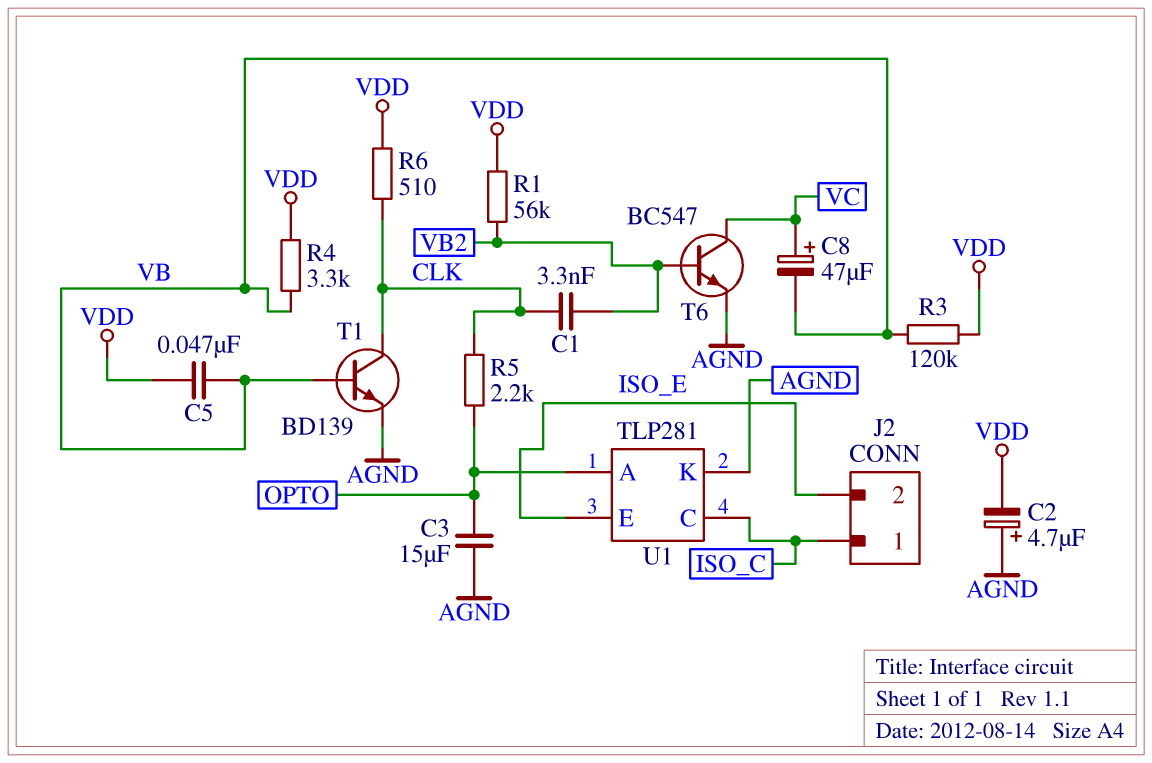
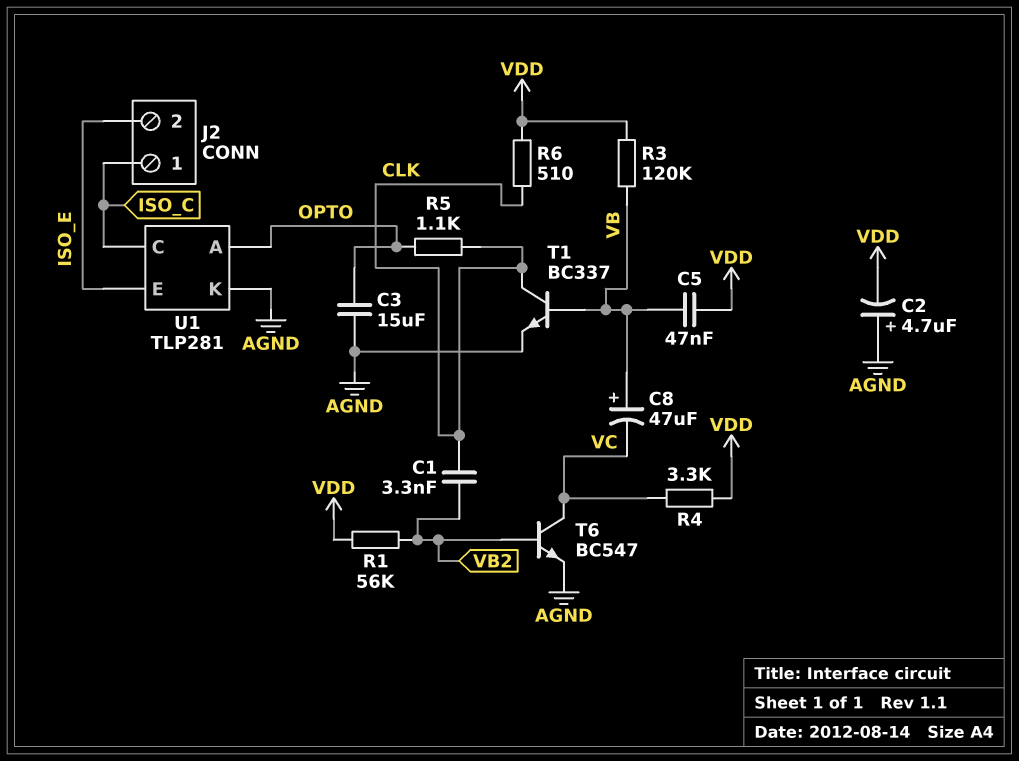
C8: 47uF (plus VC, minus VB) -> 47uF (plus VB, minus VC)
R4: 3.3k (VB, VDD) -> 3.3k (VC, VDD)
R5: 2.2k (CLK, OPTO) -> 1.1k (CLK, OPTO)
T1: NPN BD139 (B VB, C CLK, E AGND) -> NPN BC337 (B VB, C CLK, E AGND)

